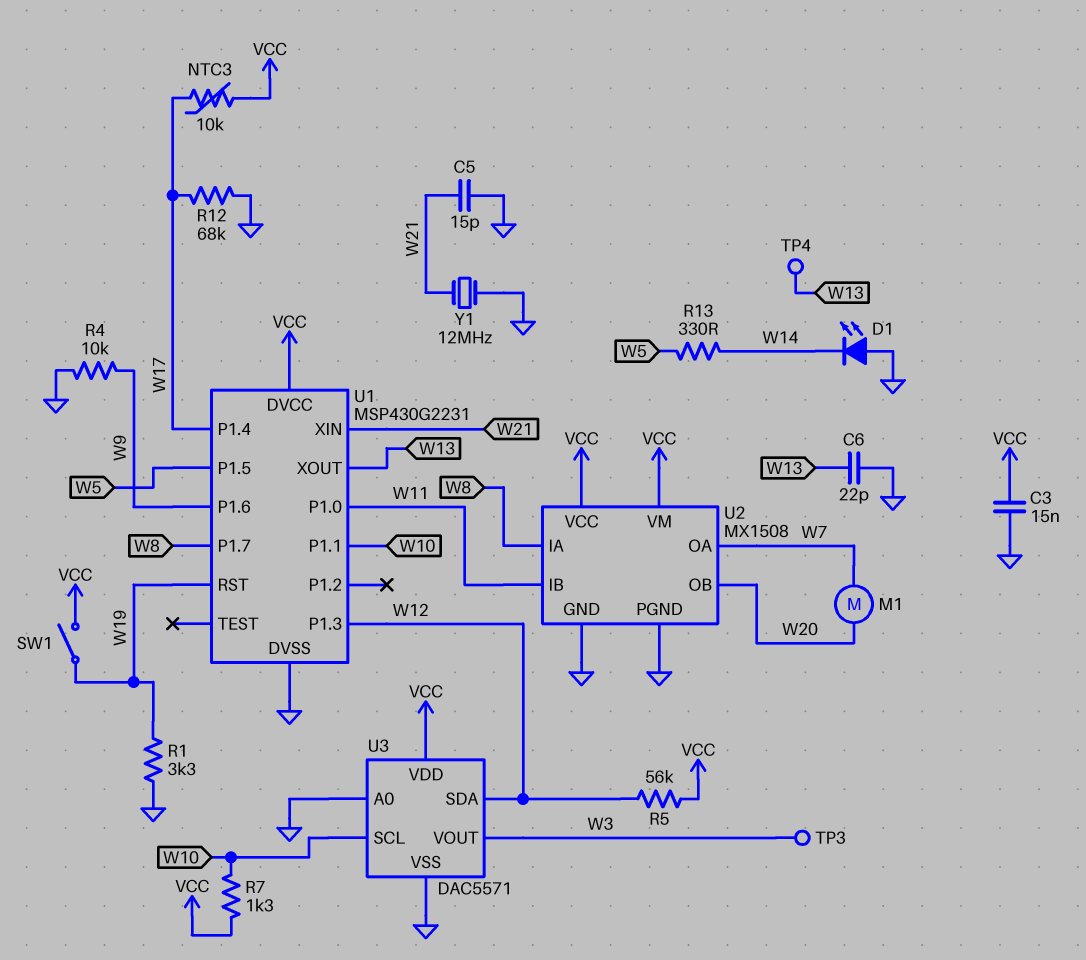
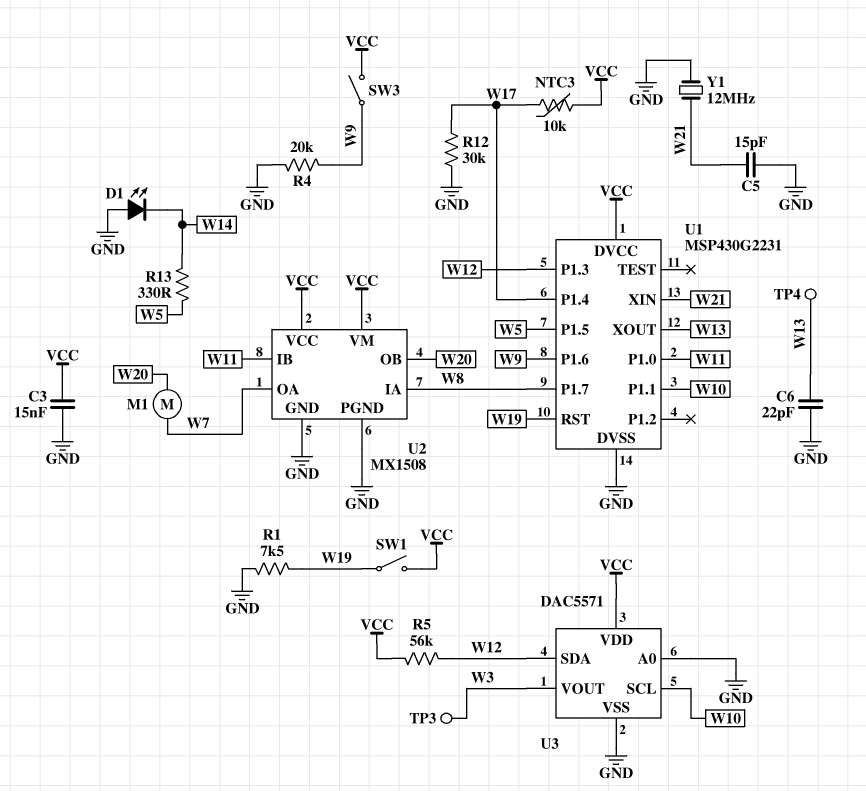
R1: 3.3k (GND, W19) -> 7.5k (GND, W19)
R4: 10k (GND, W9) -> 20k (GND, W9)
R7: 1.3k (VCC, W10) -> none
R12: 68k (GND, W17) -> 30k (GND, W17)
SW3: none -> switch (VCC, W9)

